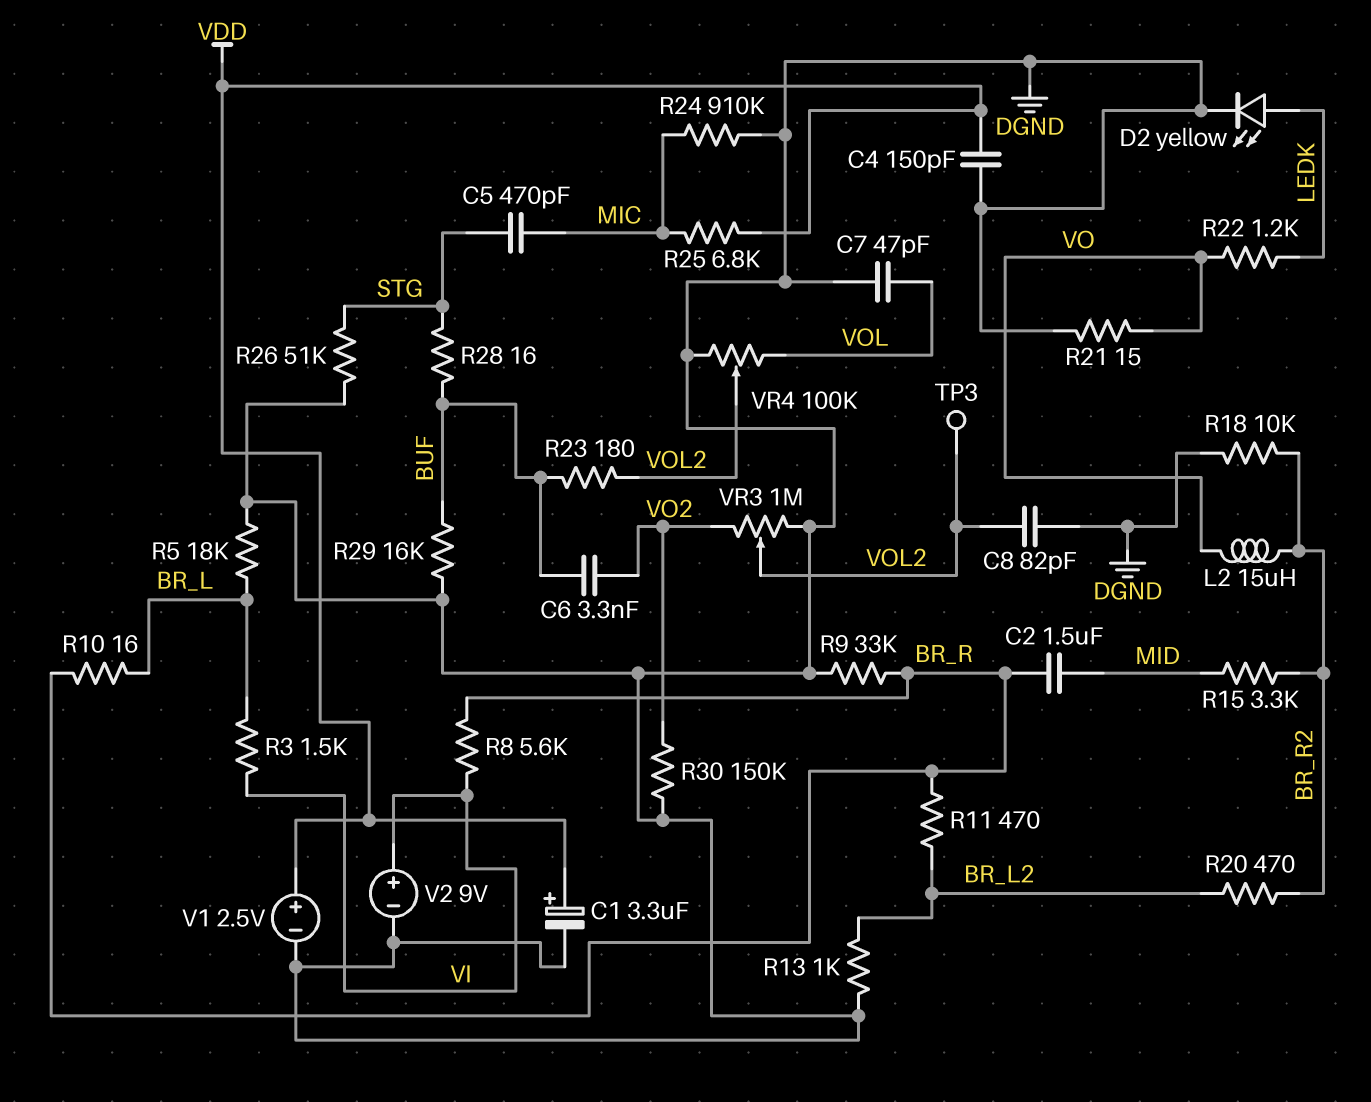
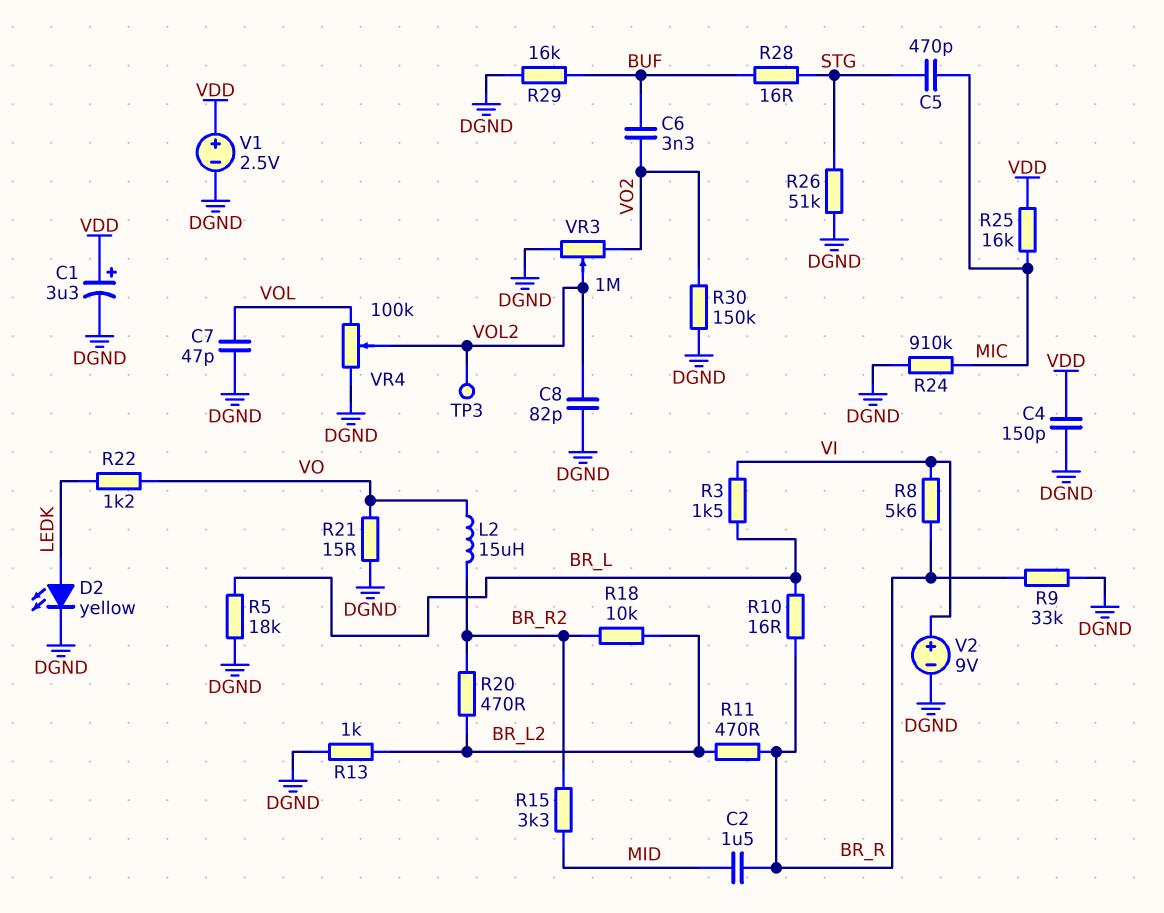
R18: 10k (BR_R2, DGND) -> 10k (BR_L2, BR_R2)
R23: 180 (BUF, VOL2) -> none
R25: 6.8k (MIC, VDD) -> 16k (MIC, VDD)

